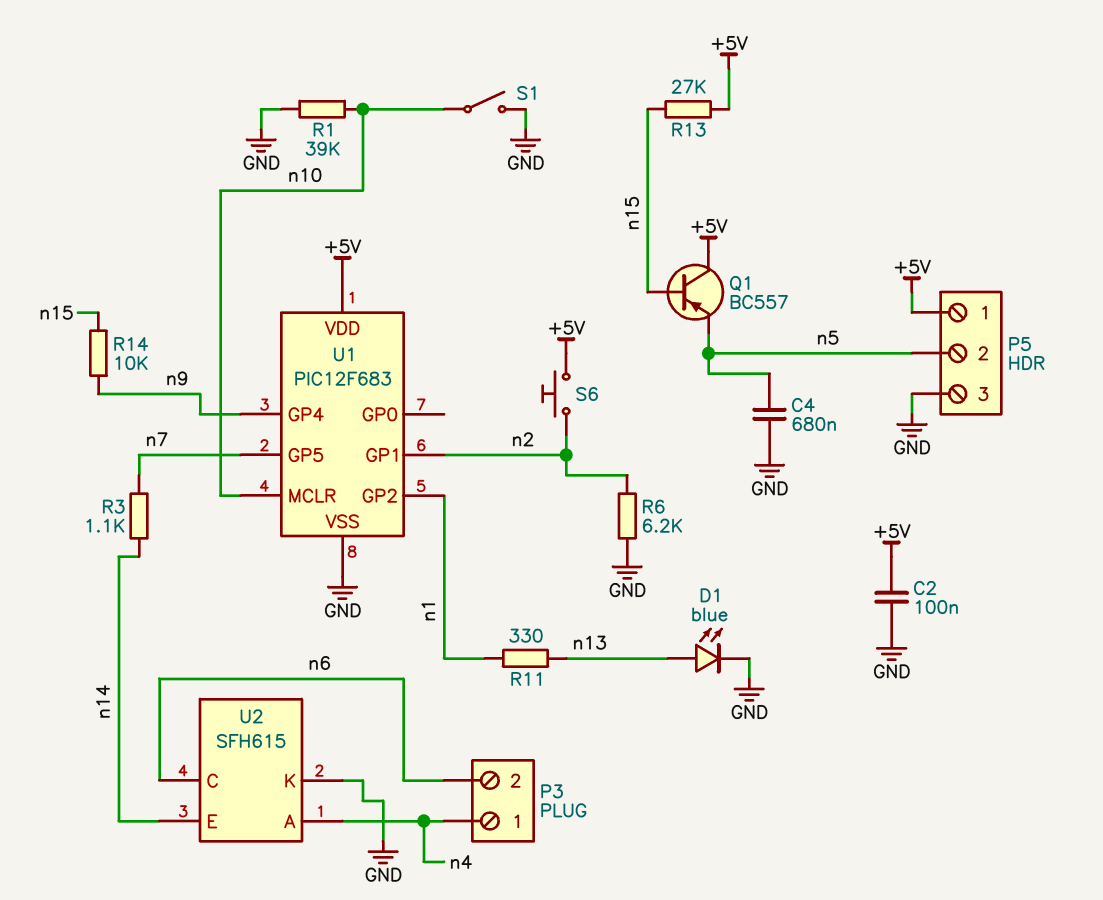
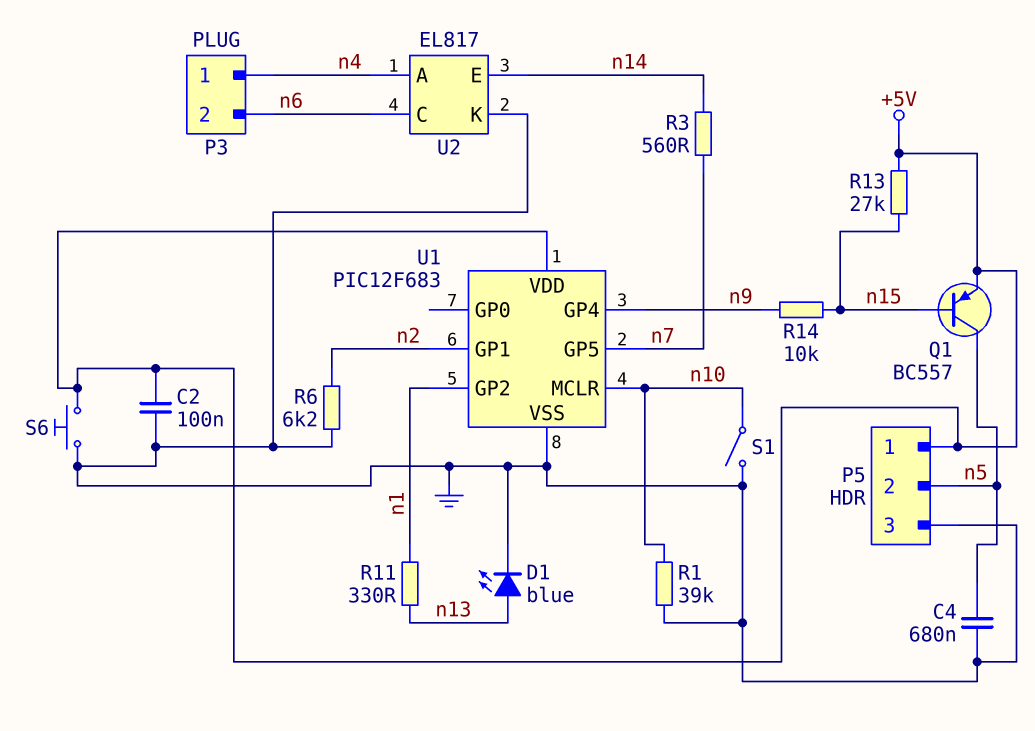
Q1: PNP BC557 (B n15, C +5V, E n5) -> PNP BC557 (B n15, C n5, E +5V)
R3: 1.1k (n7, n14) -> 560 (n7, n14)
S6: button (+5V, n2) -> button (+5V, GND)
U2: SFH615 -> EL817

